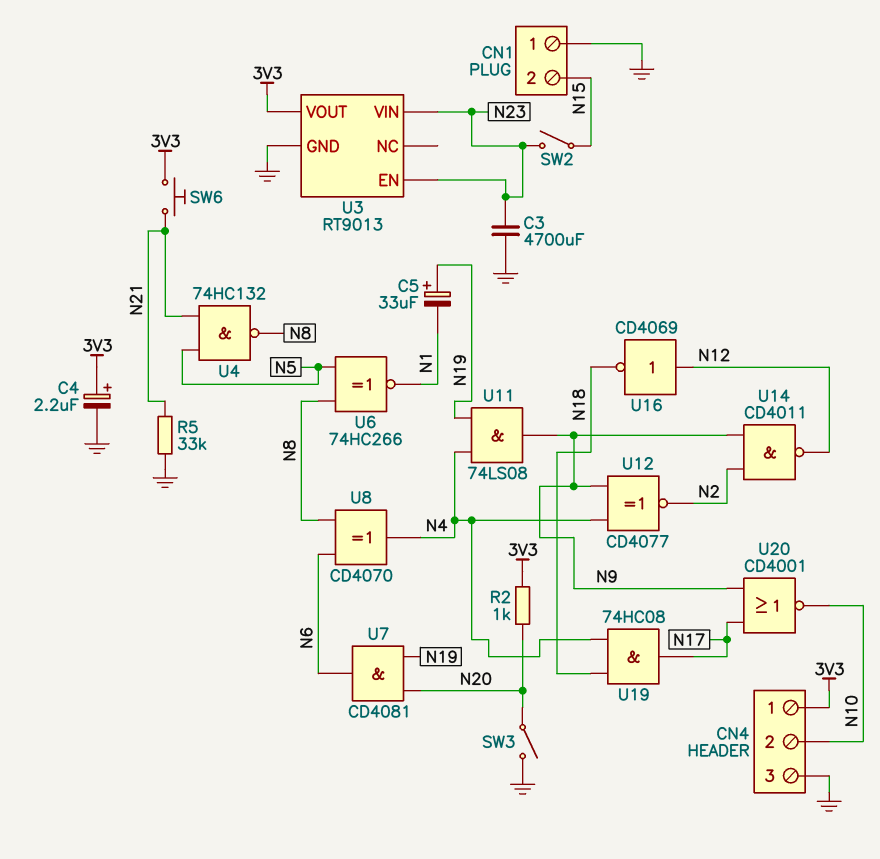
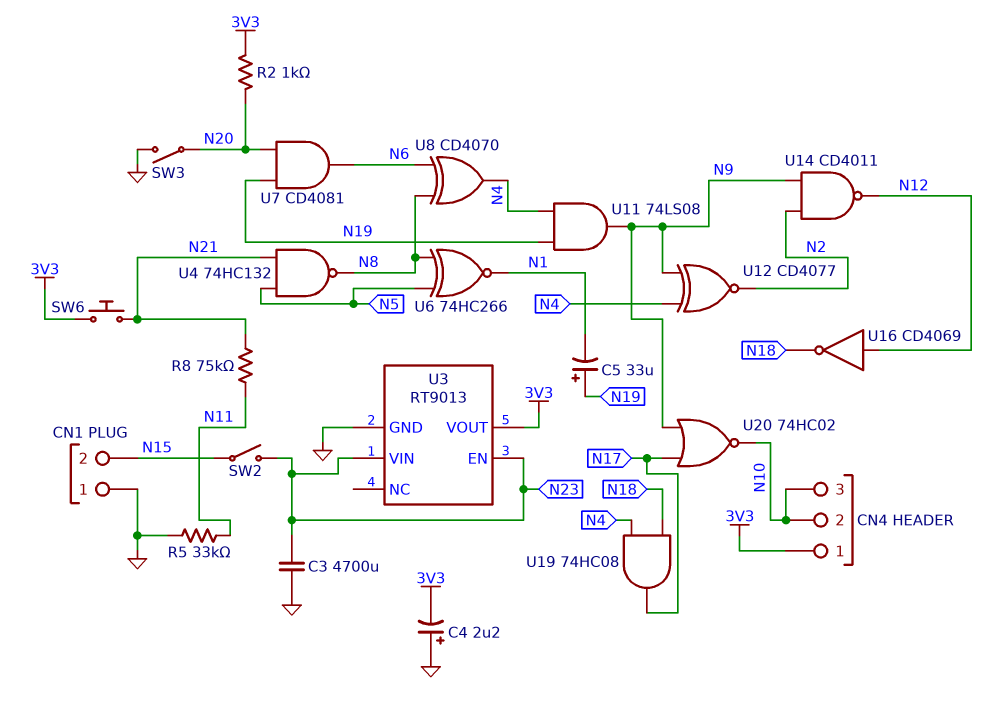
C4: 2.2uF (plus 3V3, minus GND) -> 2.2uF (plus GND, minus 3V3)
CN4 pin 3: GND -> N10
R5: 33k (GND, N21) -> 33k (GND, N11)
R8: none -> 75k (N11, N21)
U20: NOR CD4001 (in N9, in N17, out N10) -> NOR 74HC02 (in N9, in N17, out N10)

